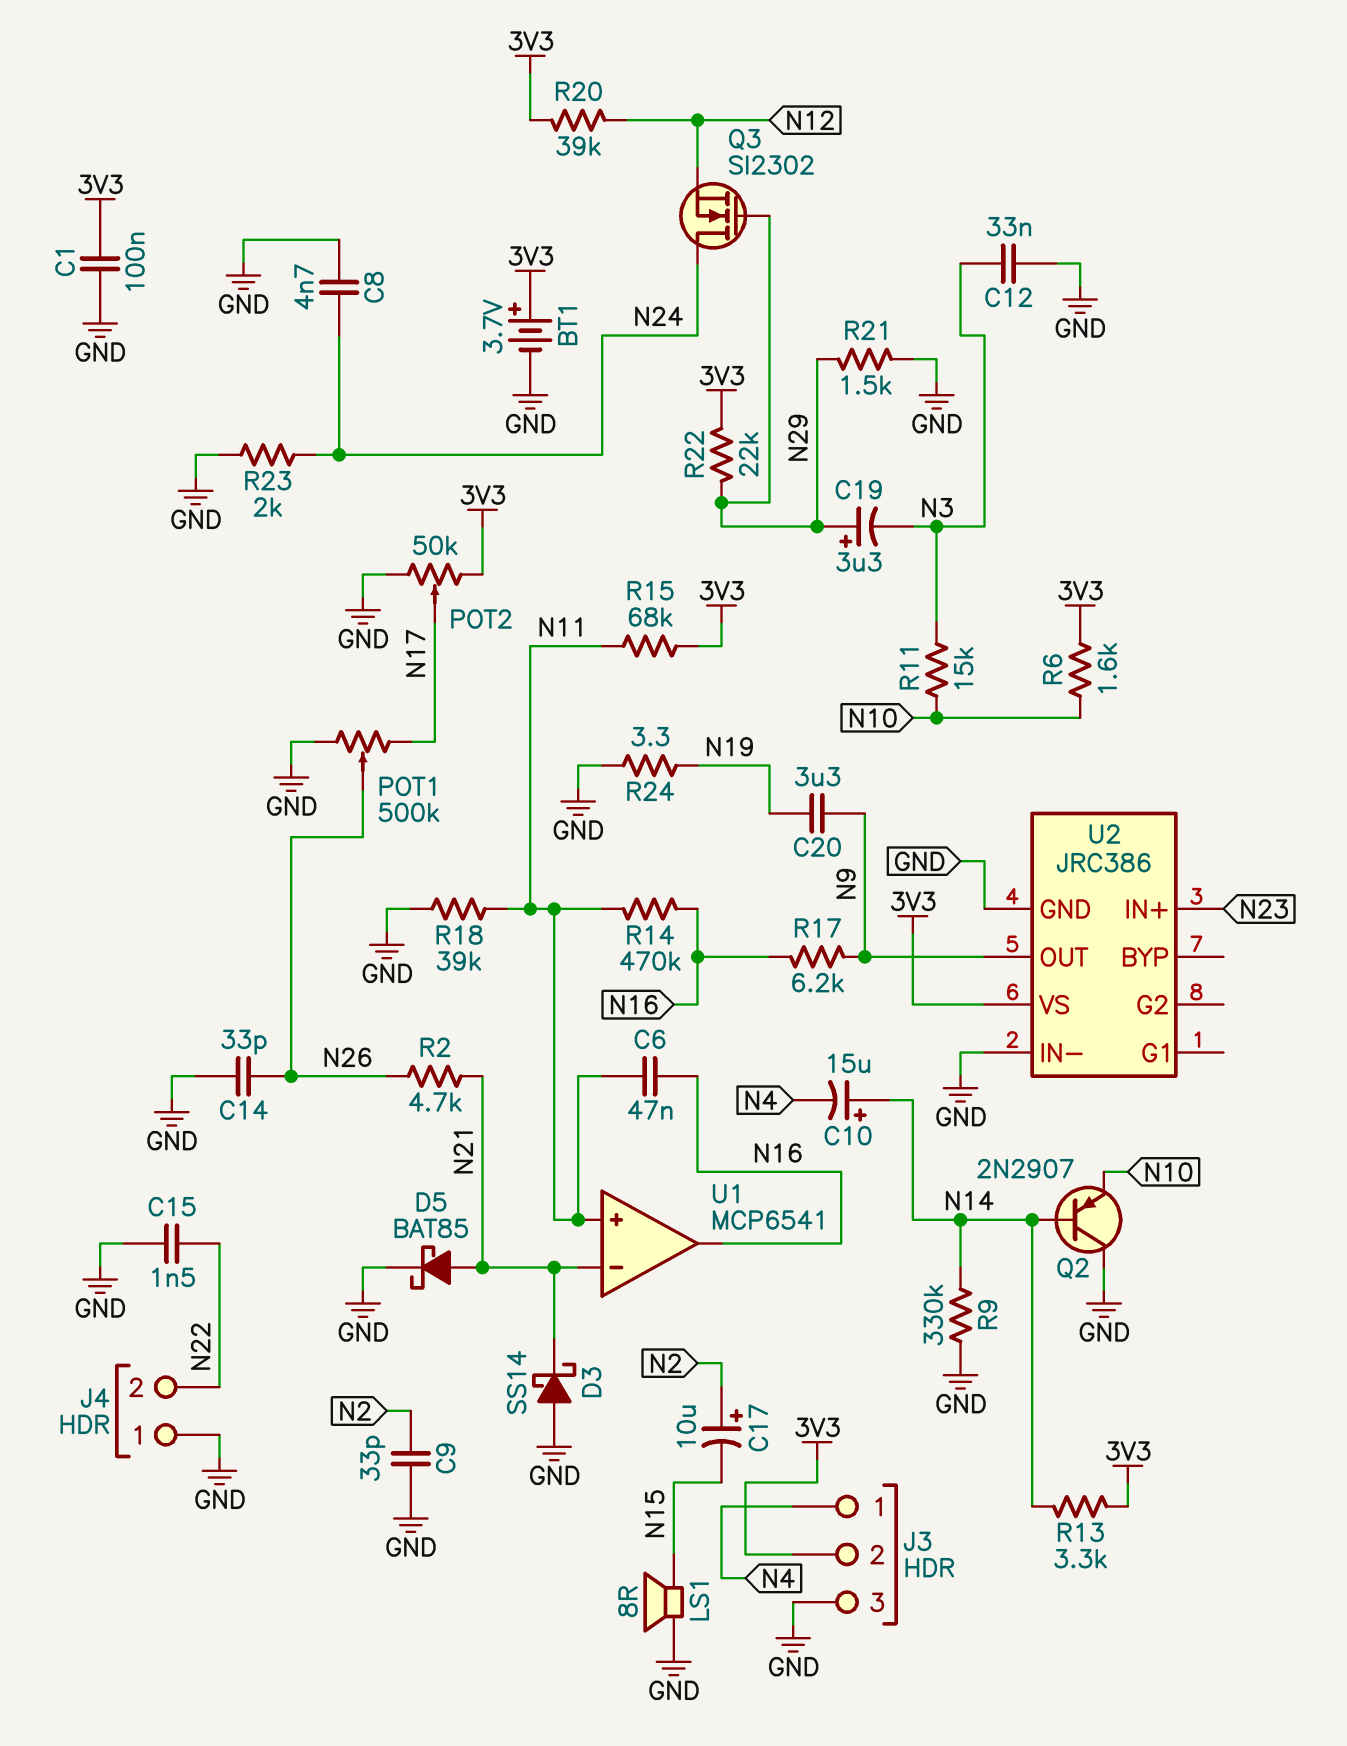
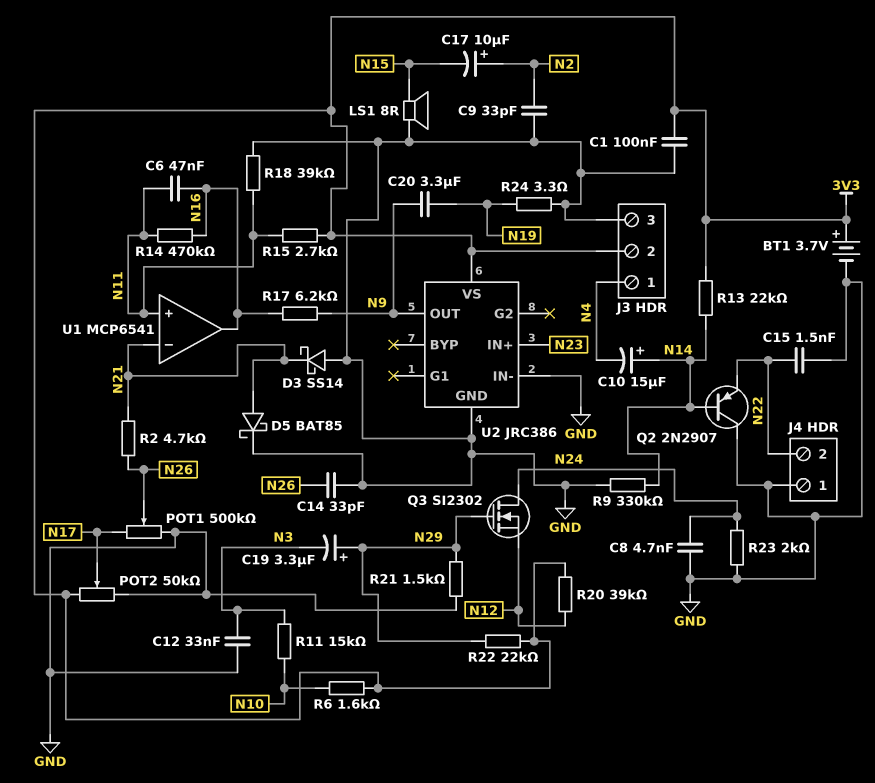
Q2: PNP 2N2907 (B N14, C GND, E N10) -> PNP 2N2907 (B N14, C GND, E N22)
R13: 3.3k (3V3, N14) -> 22k (3V3, N14)
R15: 68k (3V3, N11) -> 2.7k (3V3, N11)

